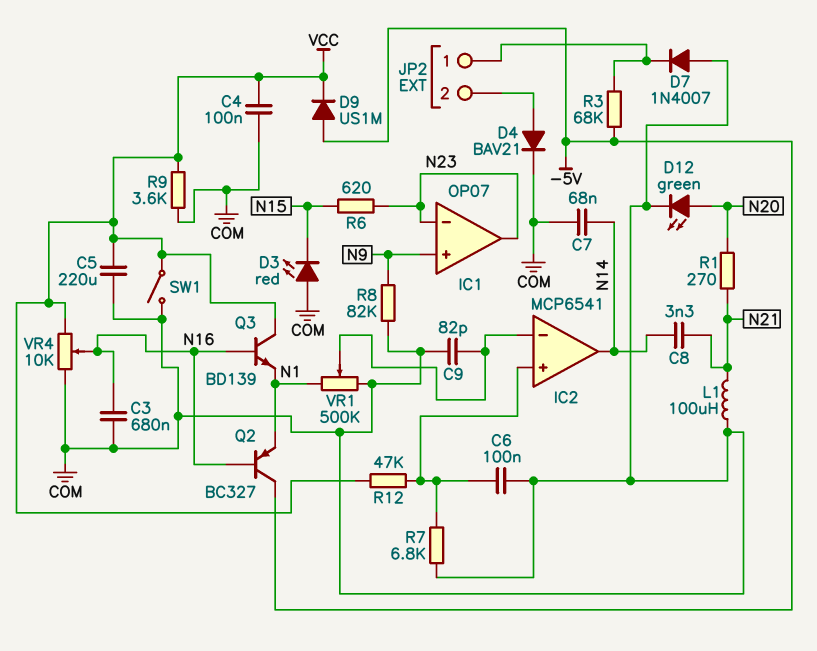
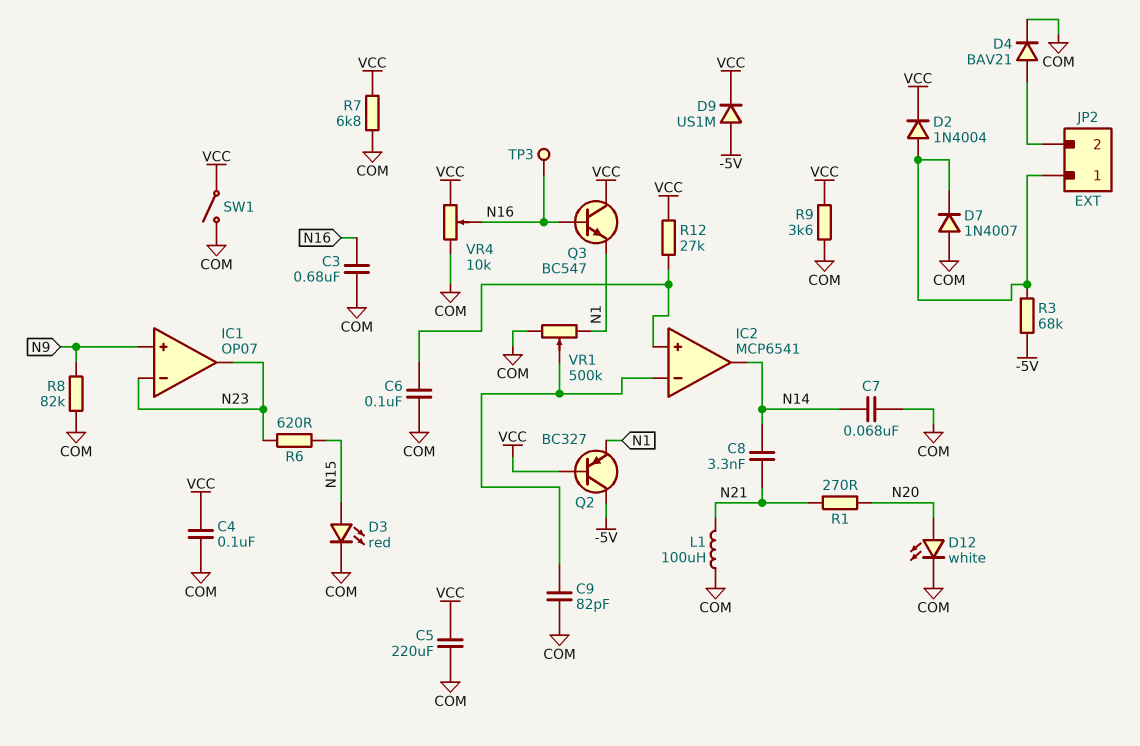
D2: none -> diode 1N4004 (A JP2/1, K VCC)
D3: LED red (A COM, K N15) -> LED red (A N15, K COM)
D12: LED green (A N20, K COM) -> LED white (A N20, K COM)
Q2: PNP BC327 (B N16, C -5V, E N1) -> PNP BC327 (B VCC, C -5V, E N1)
Q3: NPN BD139 (B N16, C VCC, E N1) -> NPN BC547 (B N16, C VCC, E N1)
R7: 6.8k (COM, IC2/in+) -> 6.8k (COM, VCC)
R12: 47k (IC2/in+, VCC) -> 27k (IC2/in+, VCC)
TP3: none -> test point (N16)

